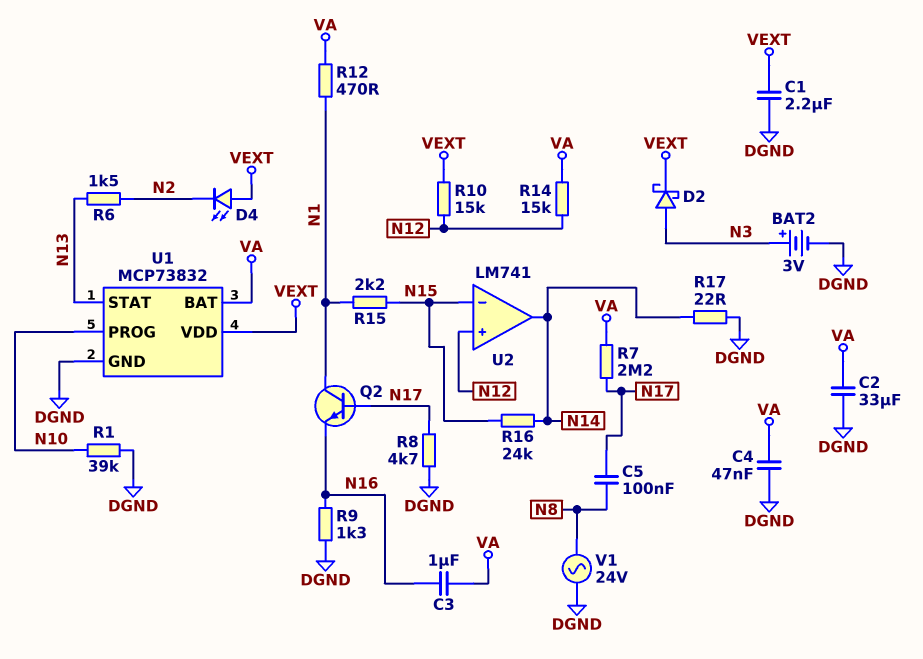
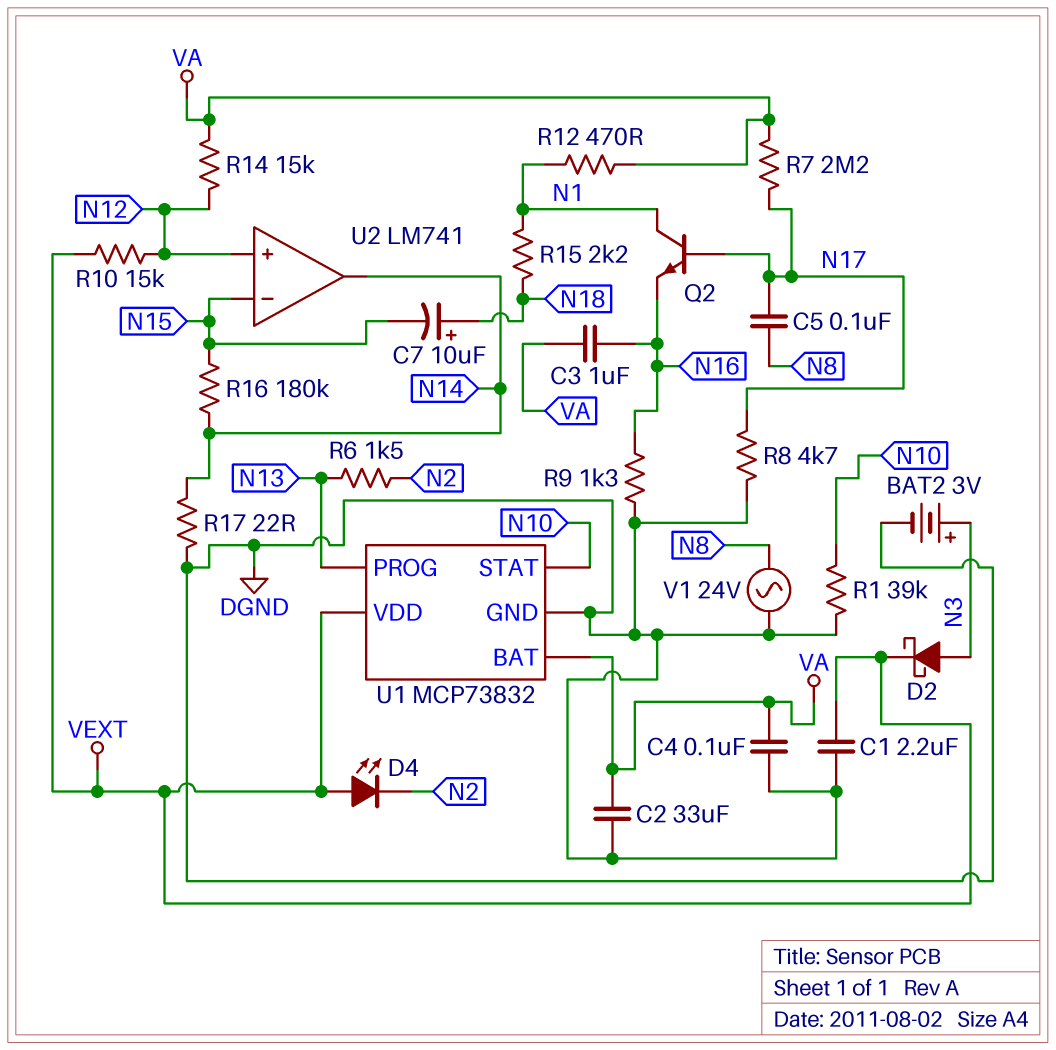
C4: 47nF (DGND, VA) -> 100nF (DGND, VA)
C7: none -> 10uF (plus N18, minus N15)
R15: 2.2k (N1, N15) -> 2.2k (N1, N18)
R16: 24k (N14, N15) -> 180k (N14, N15)
U1 pin PROG: N10 -> N13
U1 pin STAT: N13 -> N10

